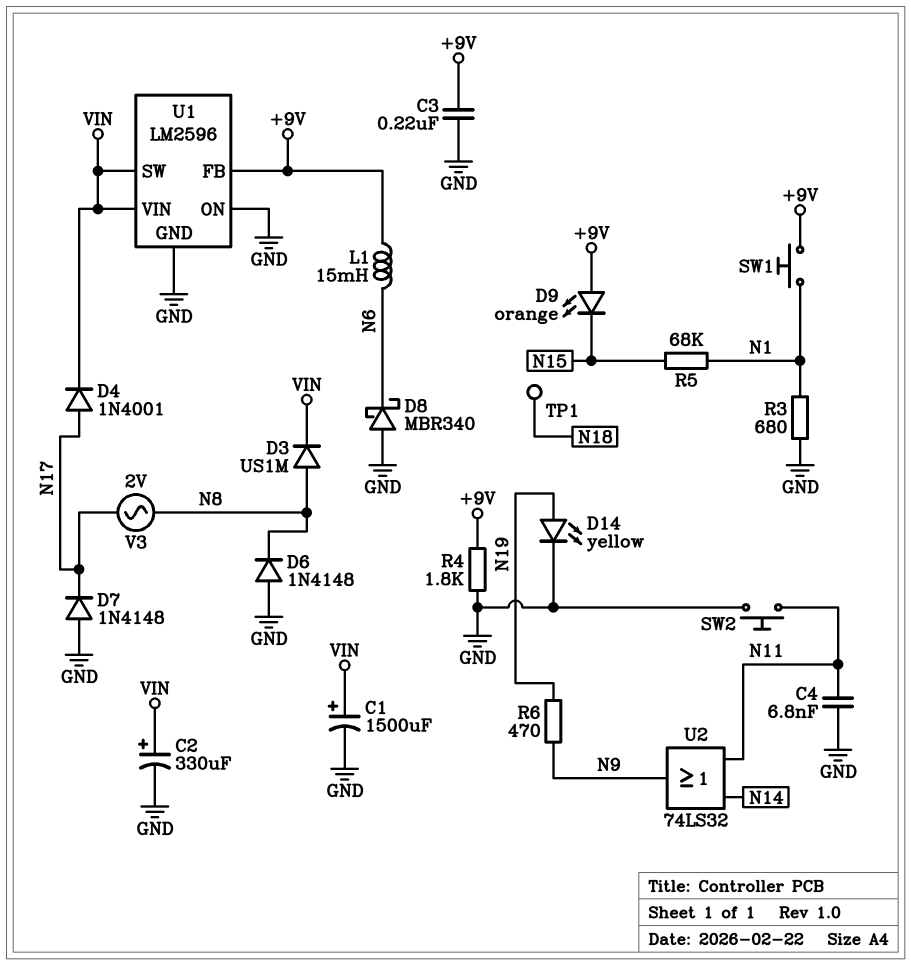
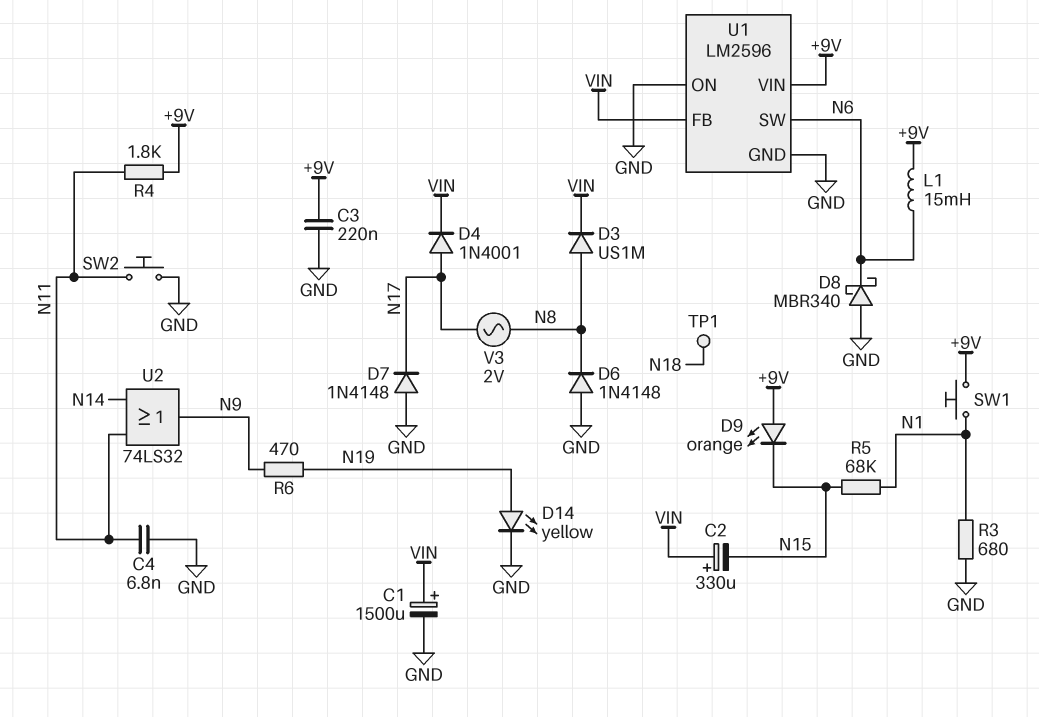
C2: 330uF (plus VIN, minus GND) -> 330uF (plus VIN, minus N15)
R4: 1.8k (+9V, GND) -> 1.8k (+9V, N11)
U1 pin FB: +9V -> VIN
U1 pin SW: VIN -> N6
U1 pin VIN: VIN -> +9V

